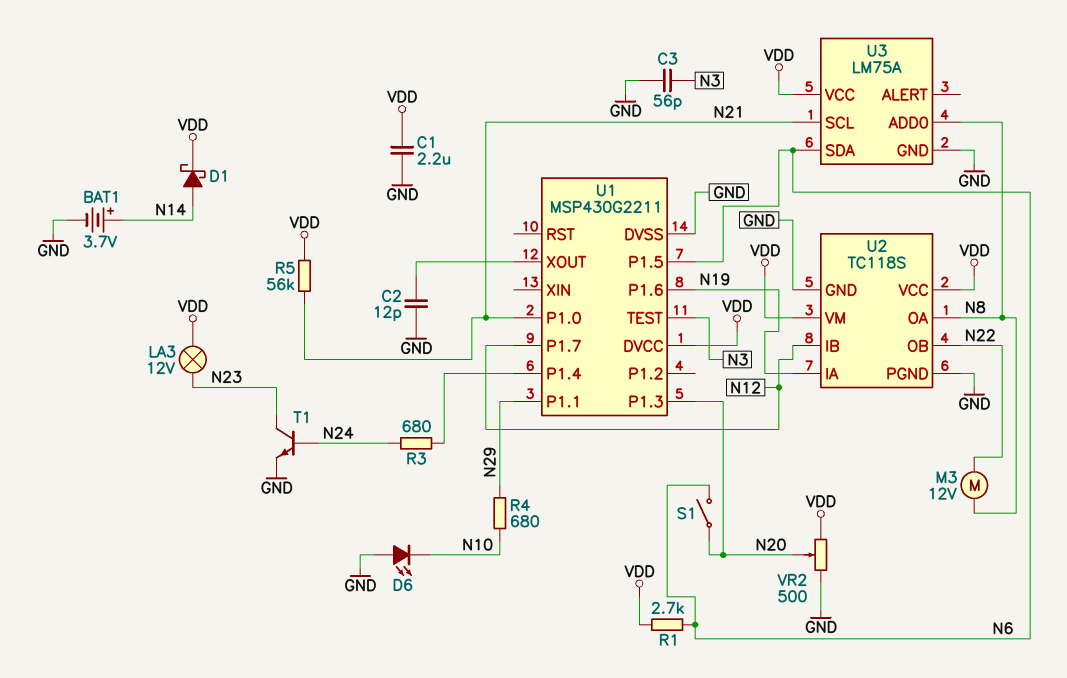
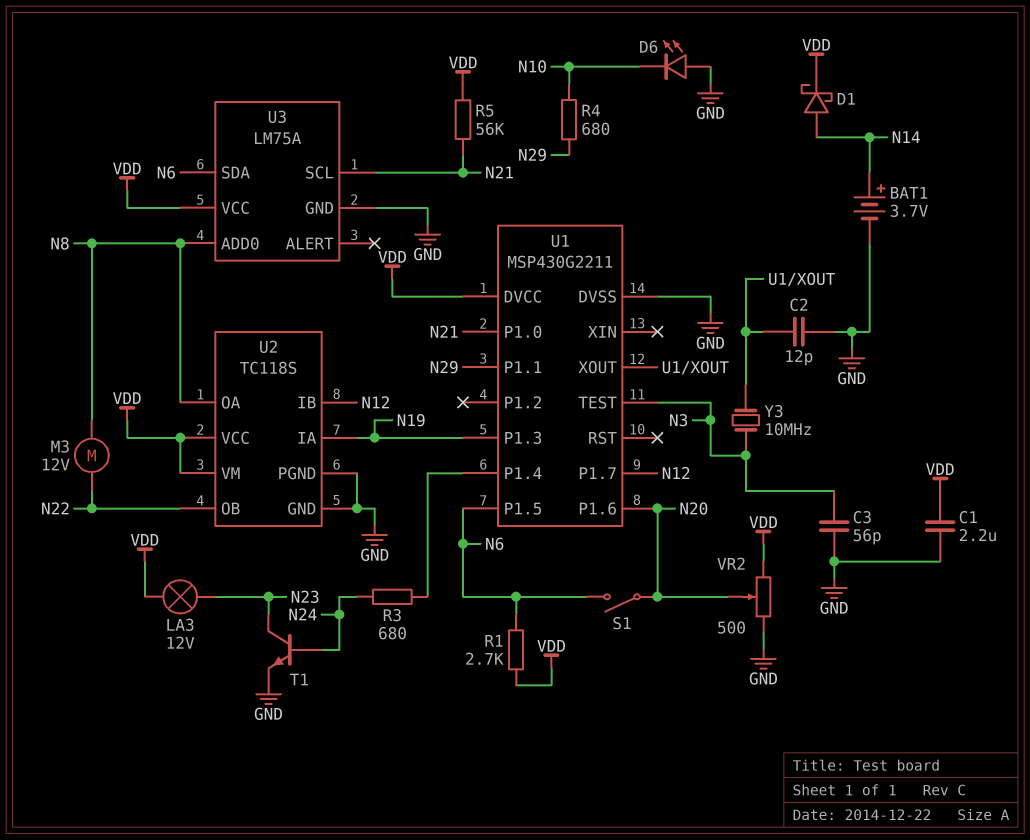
U1 pin P1.3: N20 -> N19
U1 pin P1.6: N19 -> N20
Y3: none -> 10MHz (N3, U1/XOUT)

